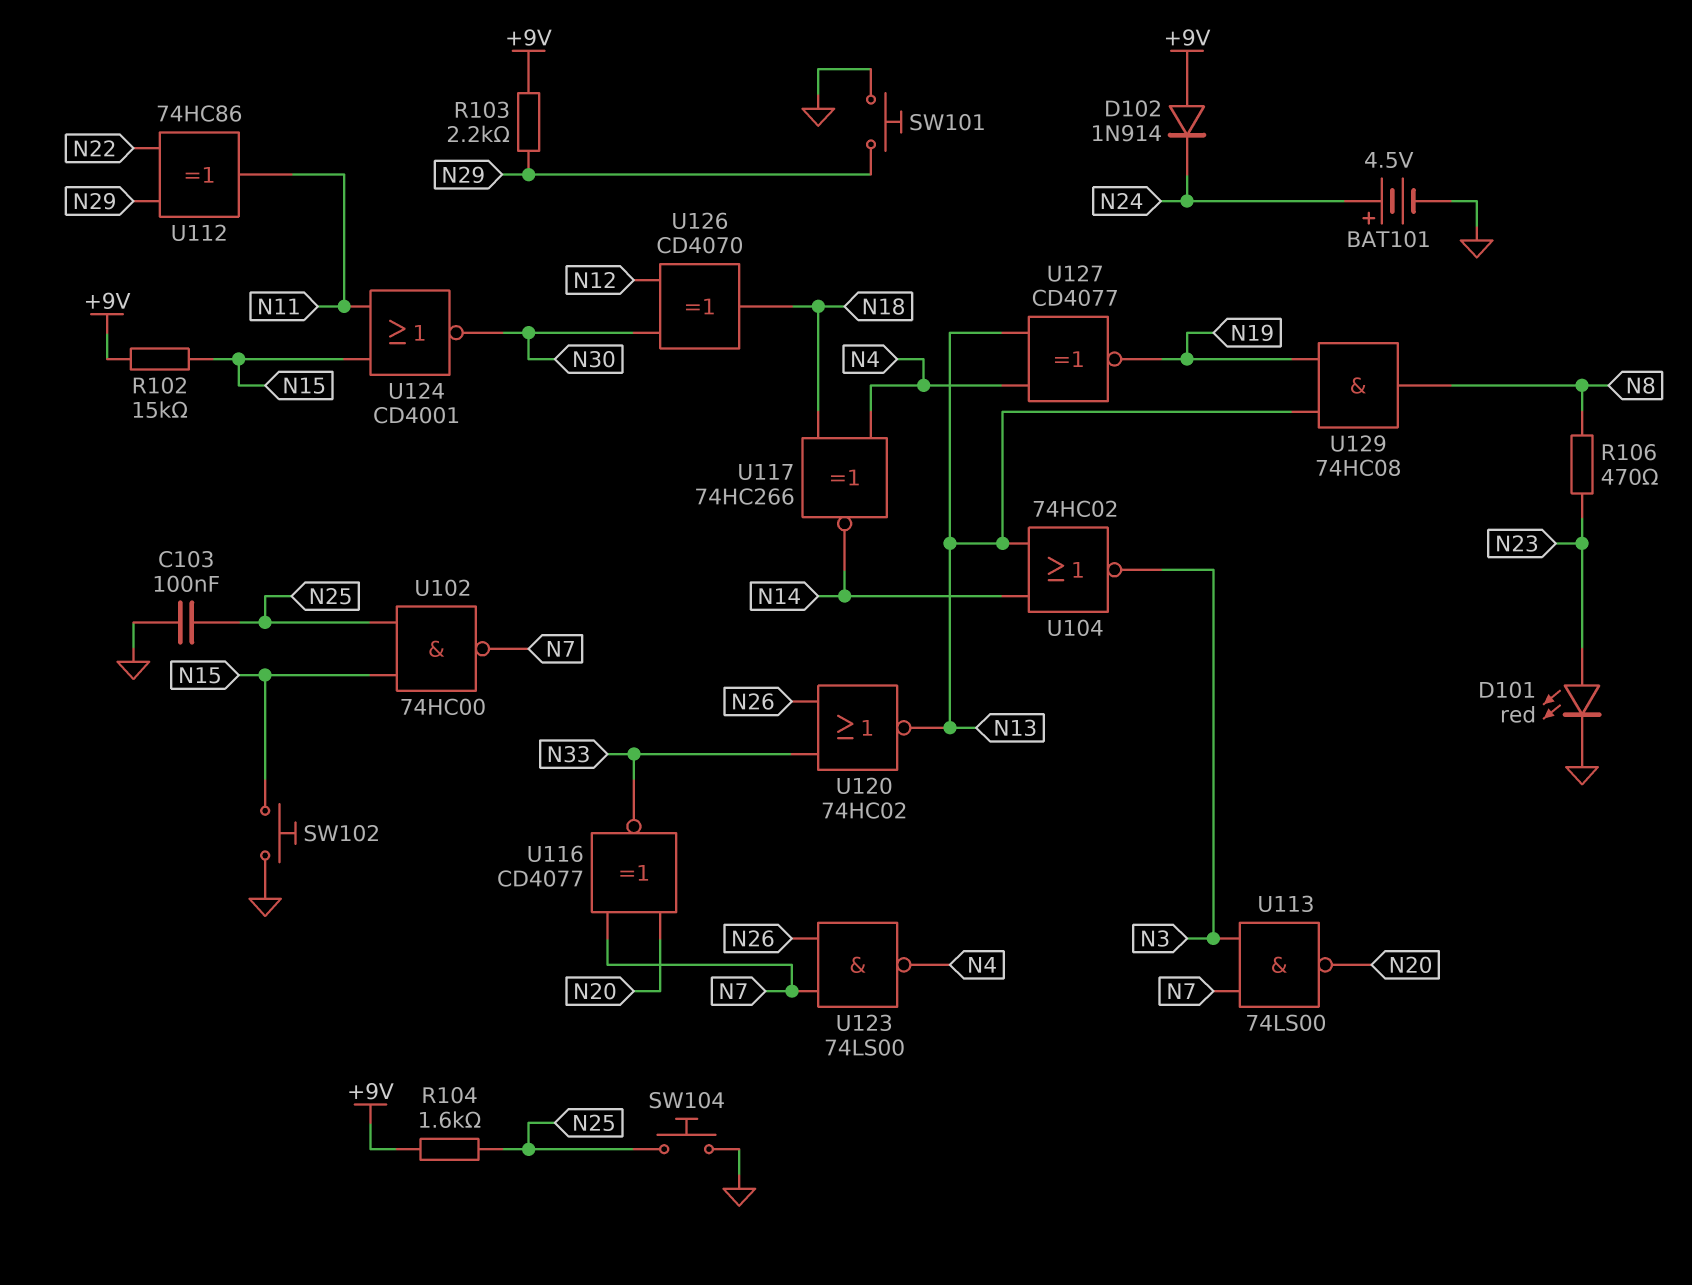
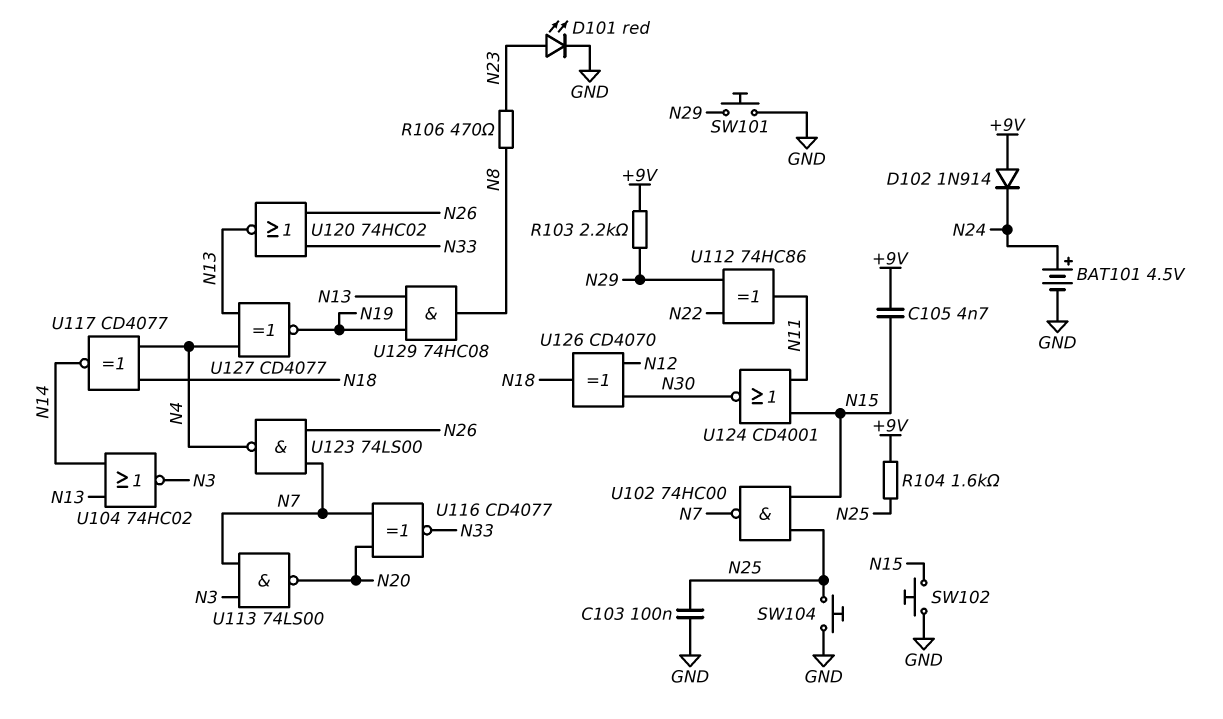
C105: none -> 4.7nF (+9V, N15)
R102: 15k (+9V, N15) -> none
U117: XNOR 74HC266 (in N4, in N18, out N14) -> XNOR CD4077 (in N4, in N18, out N14)

